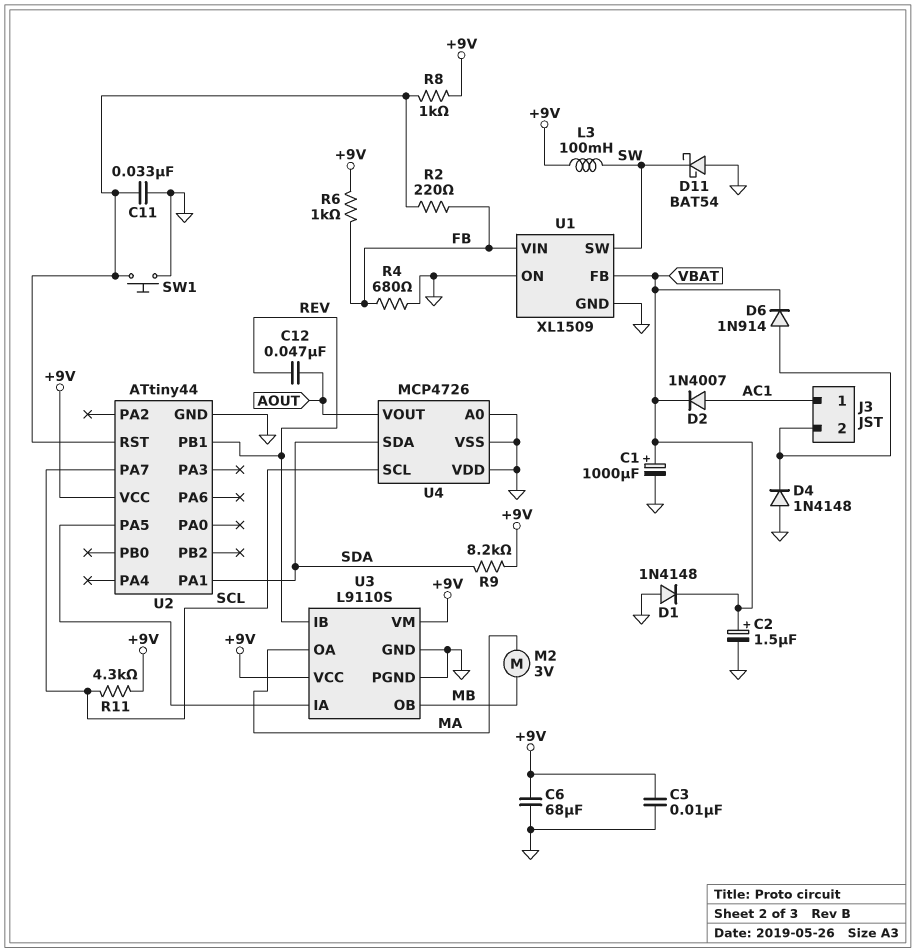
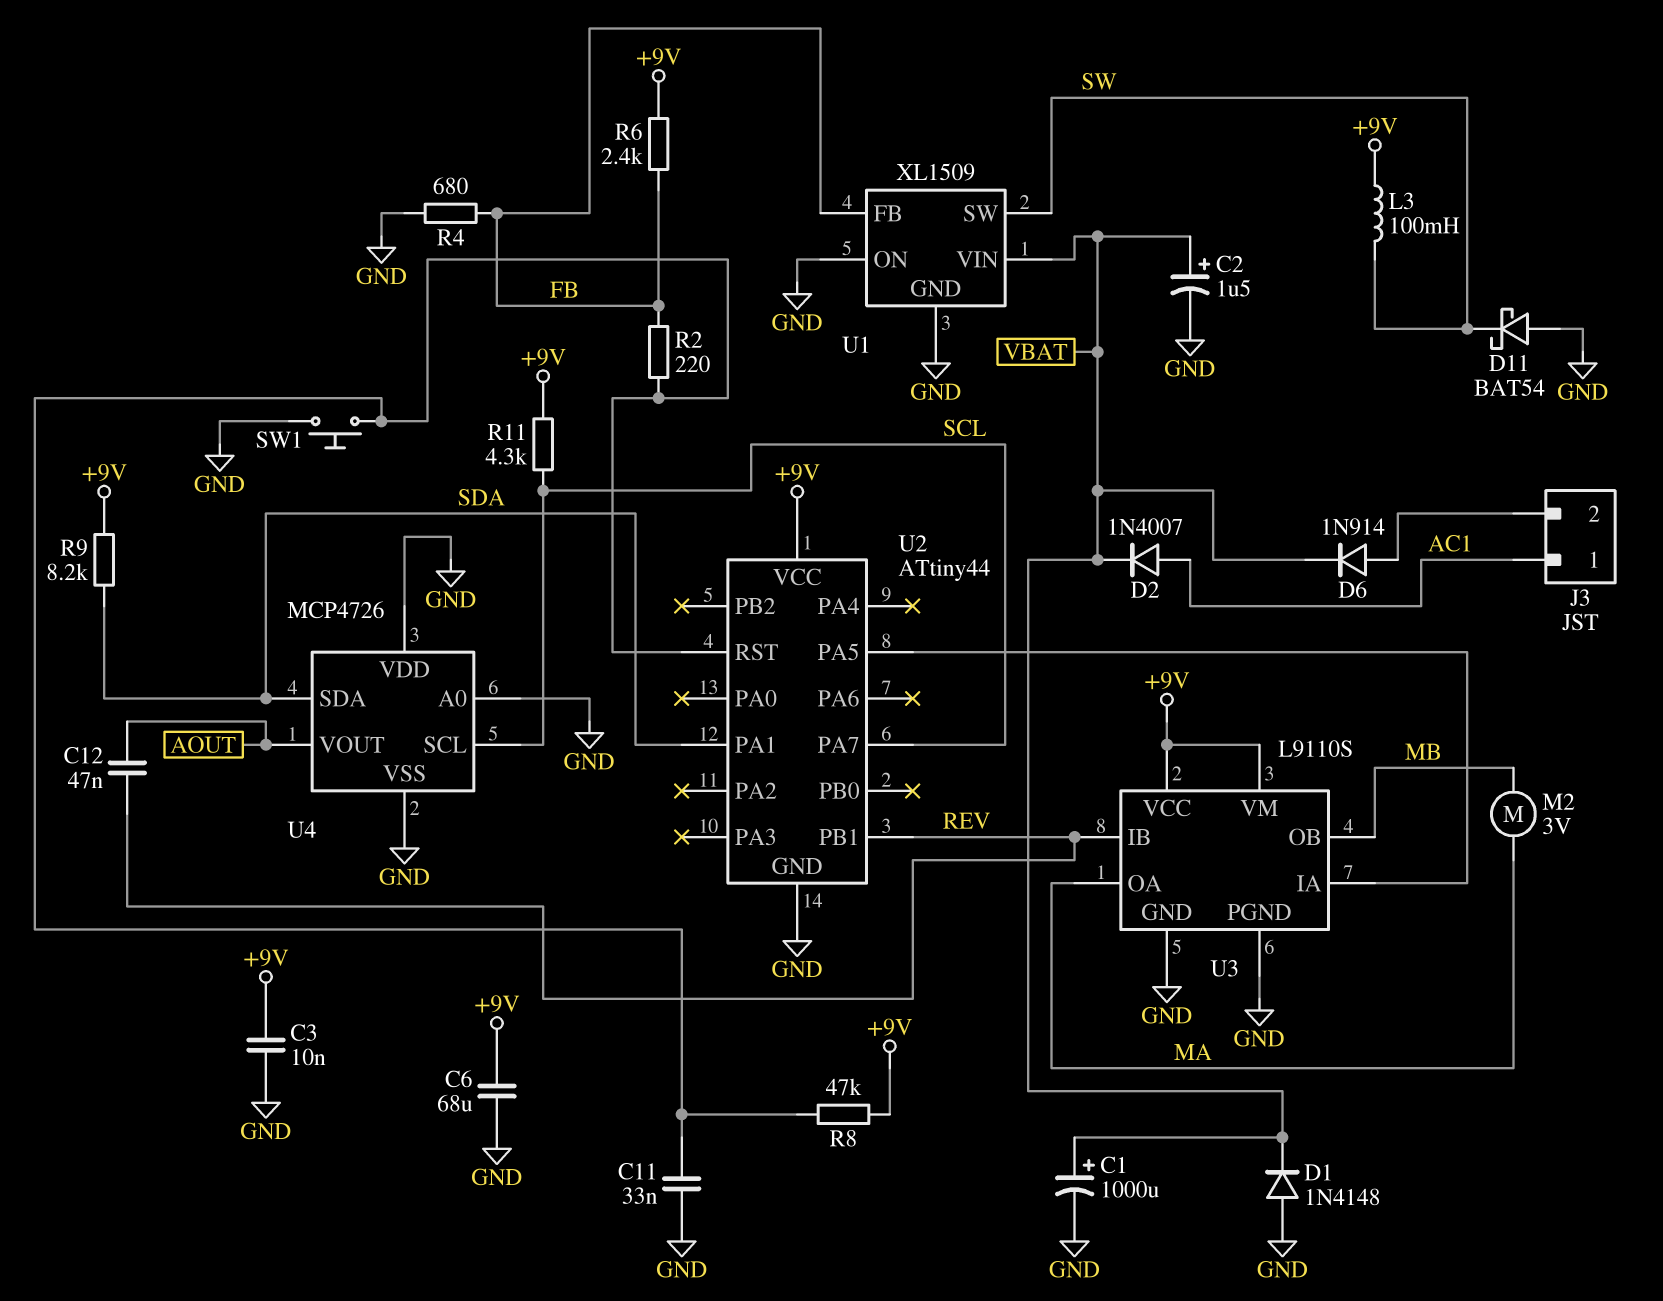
D4: diode 1N4148 (A GND, K J3/2) -> none
R6: 1k (+9V, FB) -> 2.4k (+9V, FB)
R8: 1k (+9V, U2/RST) -> 47k (+9V, U2/RST)
U1 pin FB: VBAT -> FB
U1 pin VIN: FB -> VBAT

